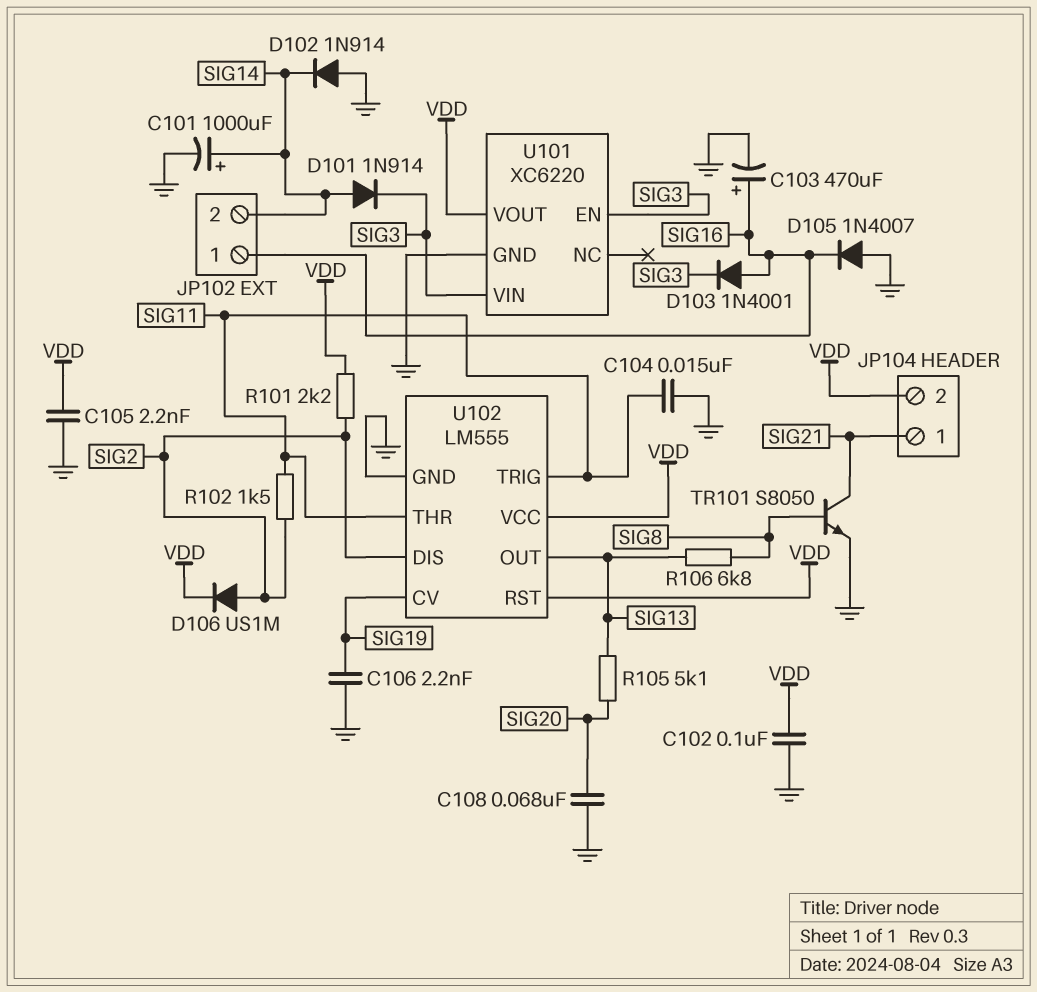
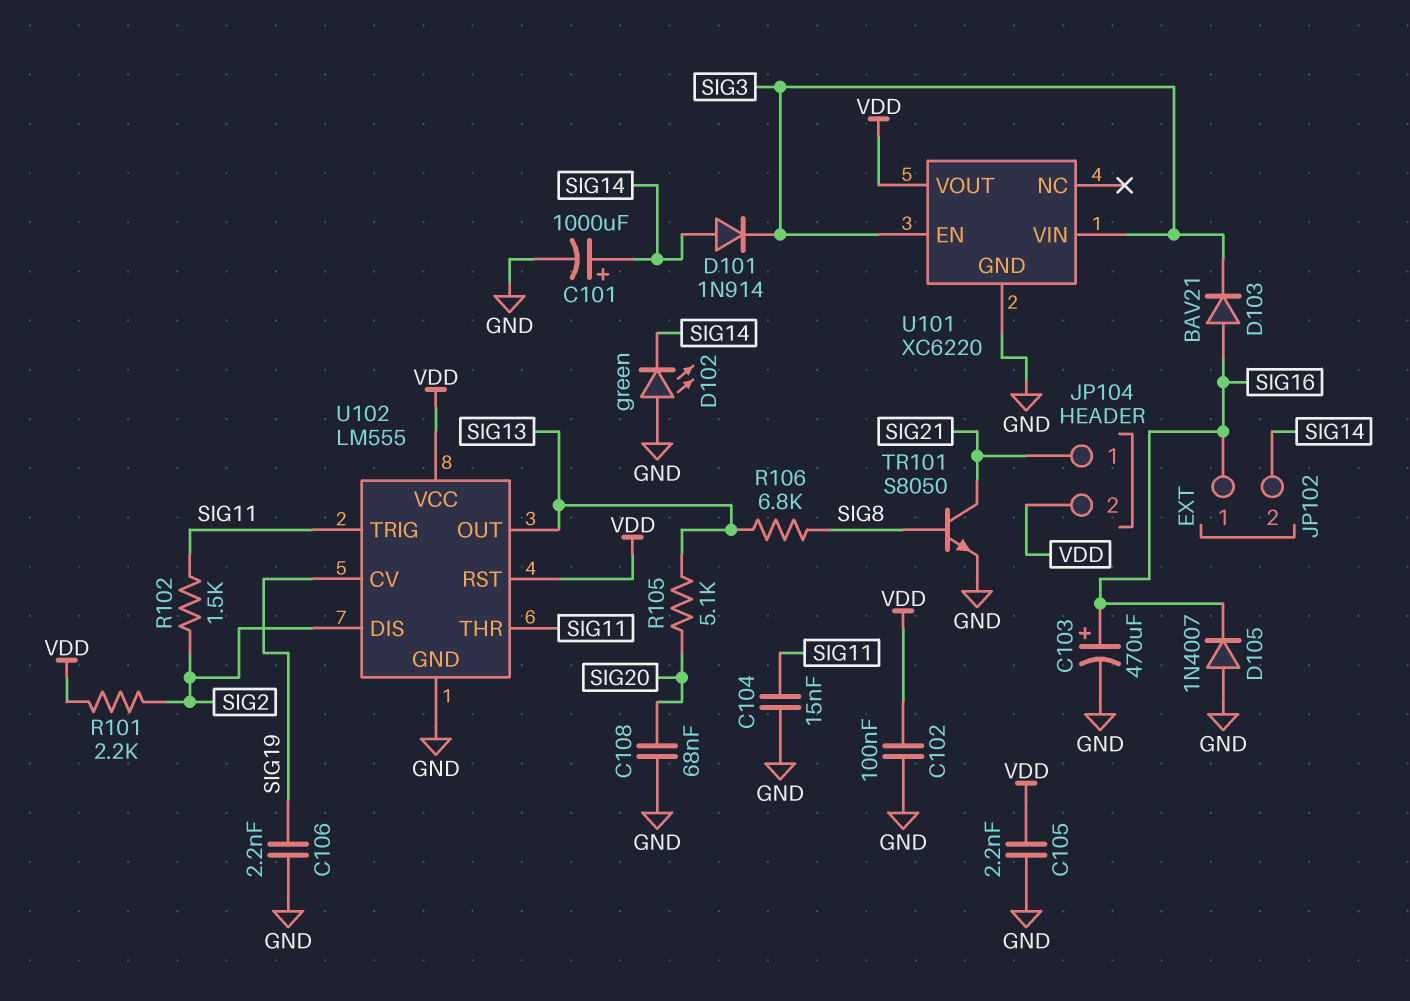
D102: diode 1N914 (A GND, K SIG14) -> LED green (A GND, K SIG14)
D103: diode 1N4001 (A SIG16, K SIG3) -> diode BAV21 (A SIG16, K SIG3)
D106: diode US1M (A SIG2, K VDD) -> none

